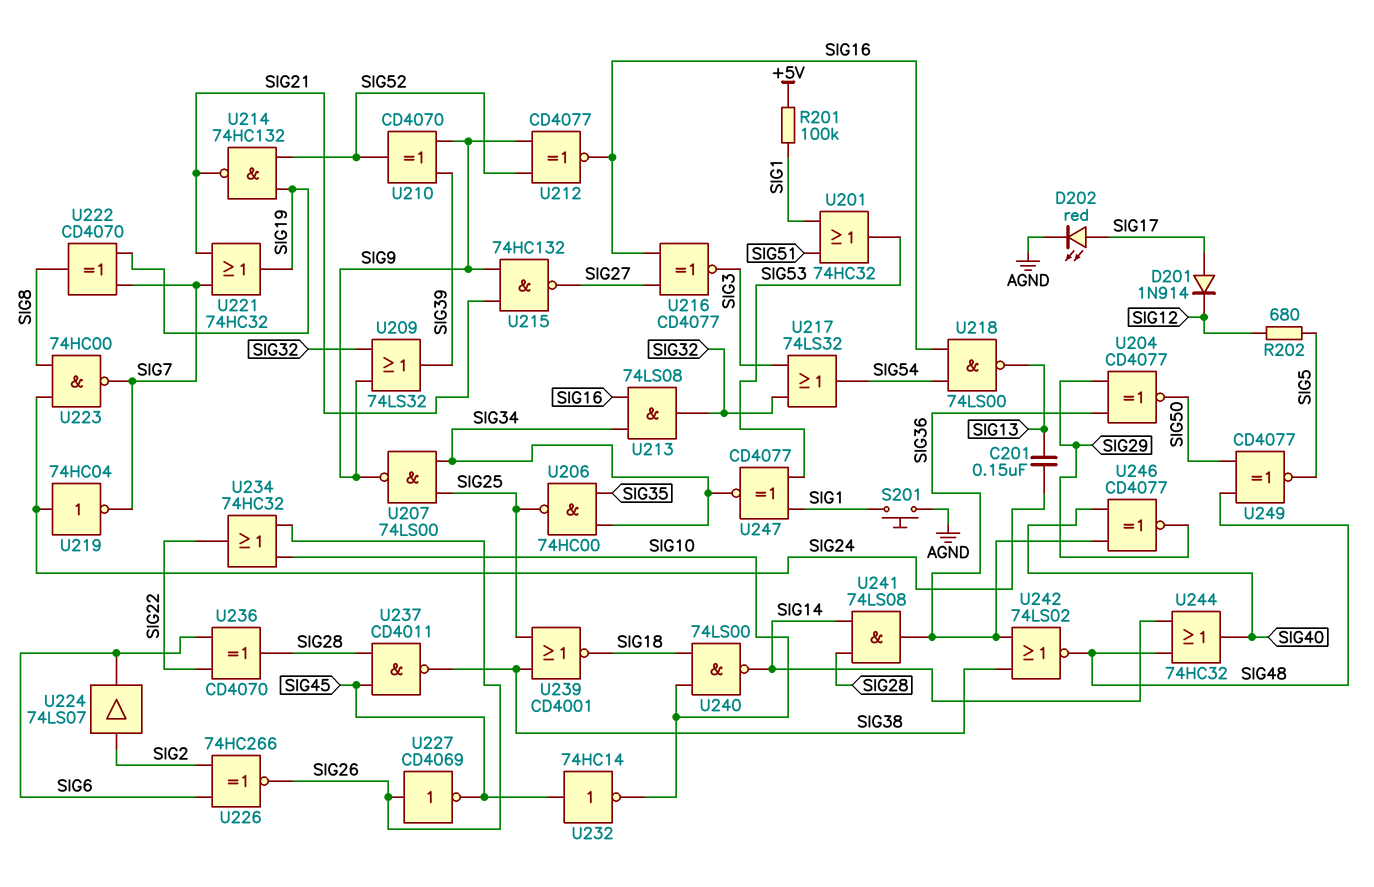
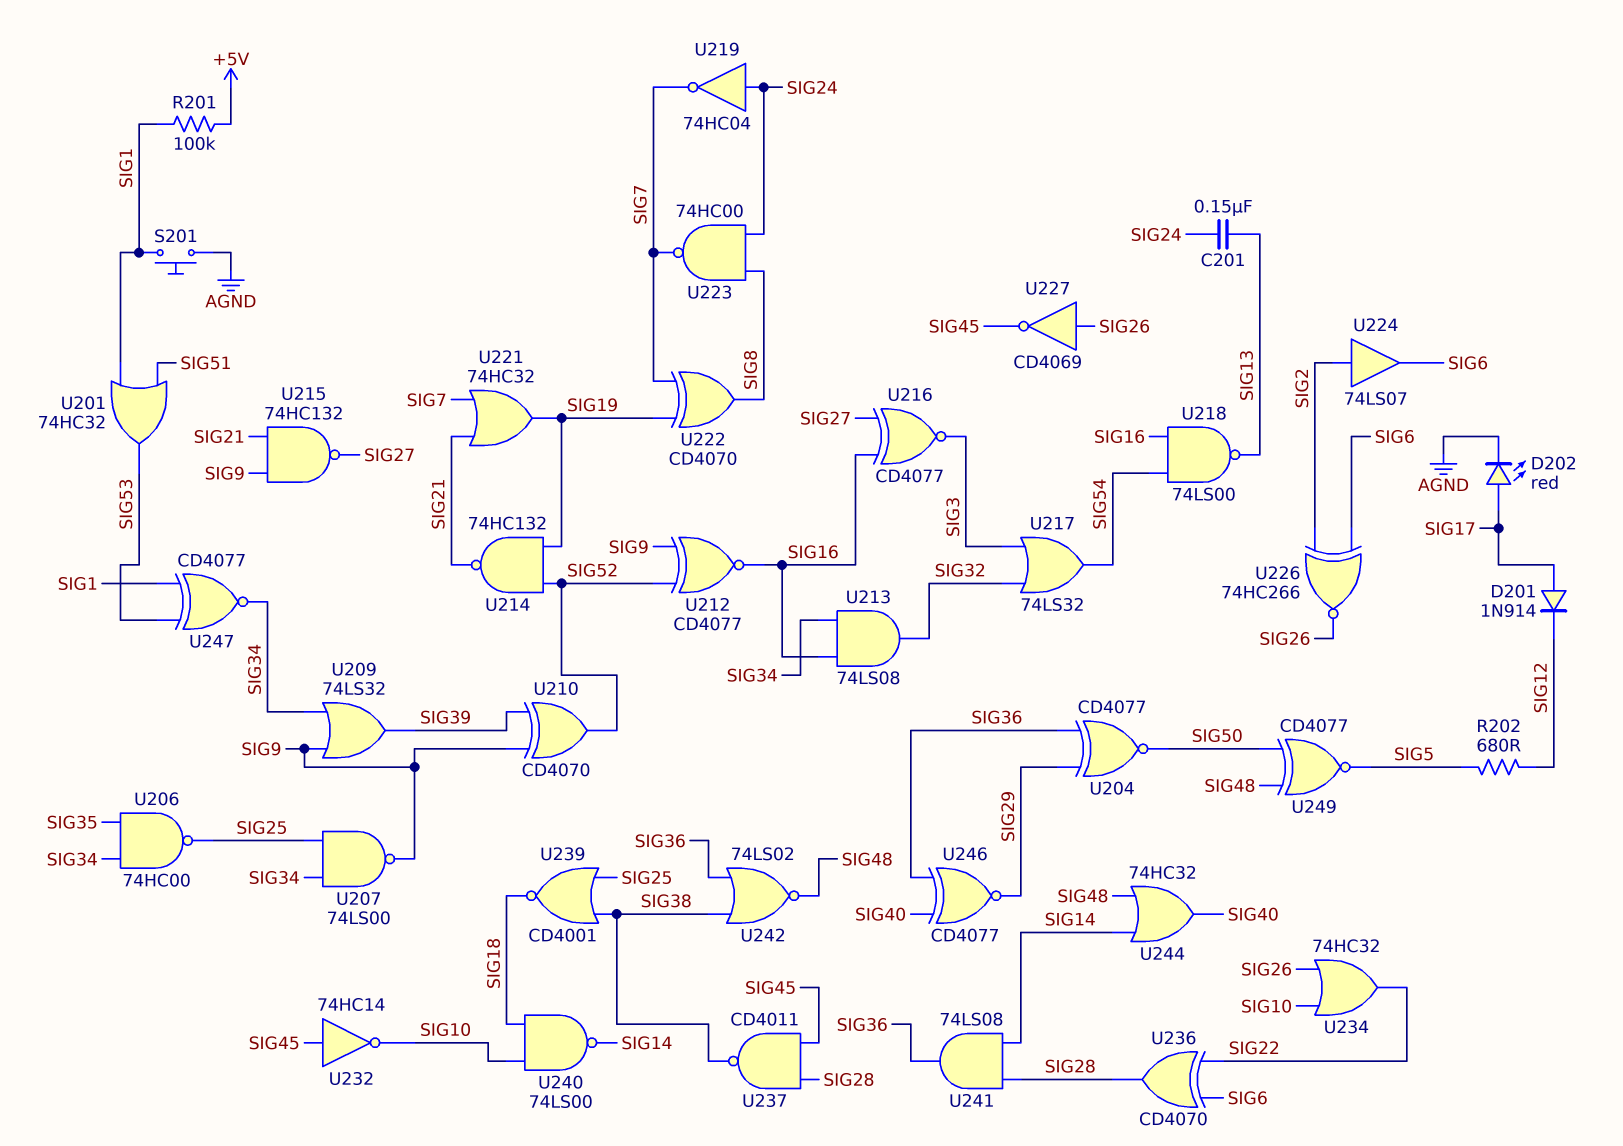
U209: OR 74LS32 (in SIG9, in SIG32, out SIG39) -> OR 74LS32 (in SIG9, in SIG34, out SIG39)

